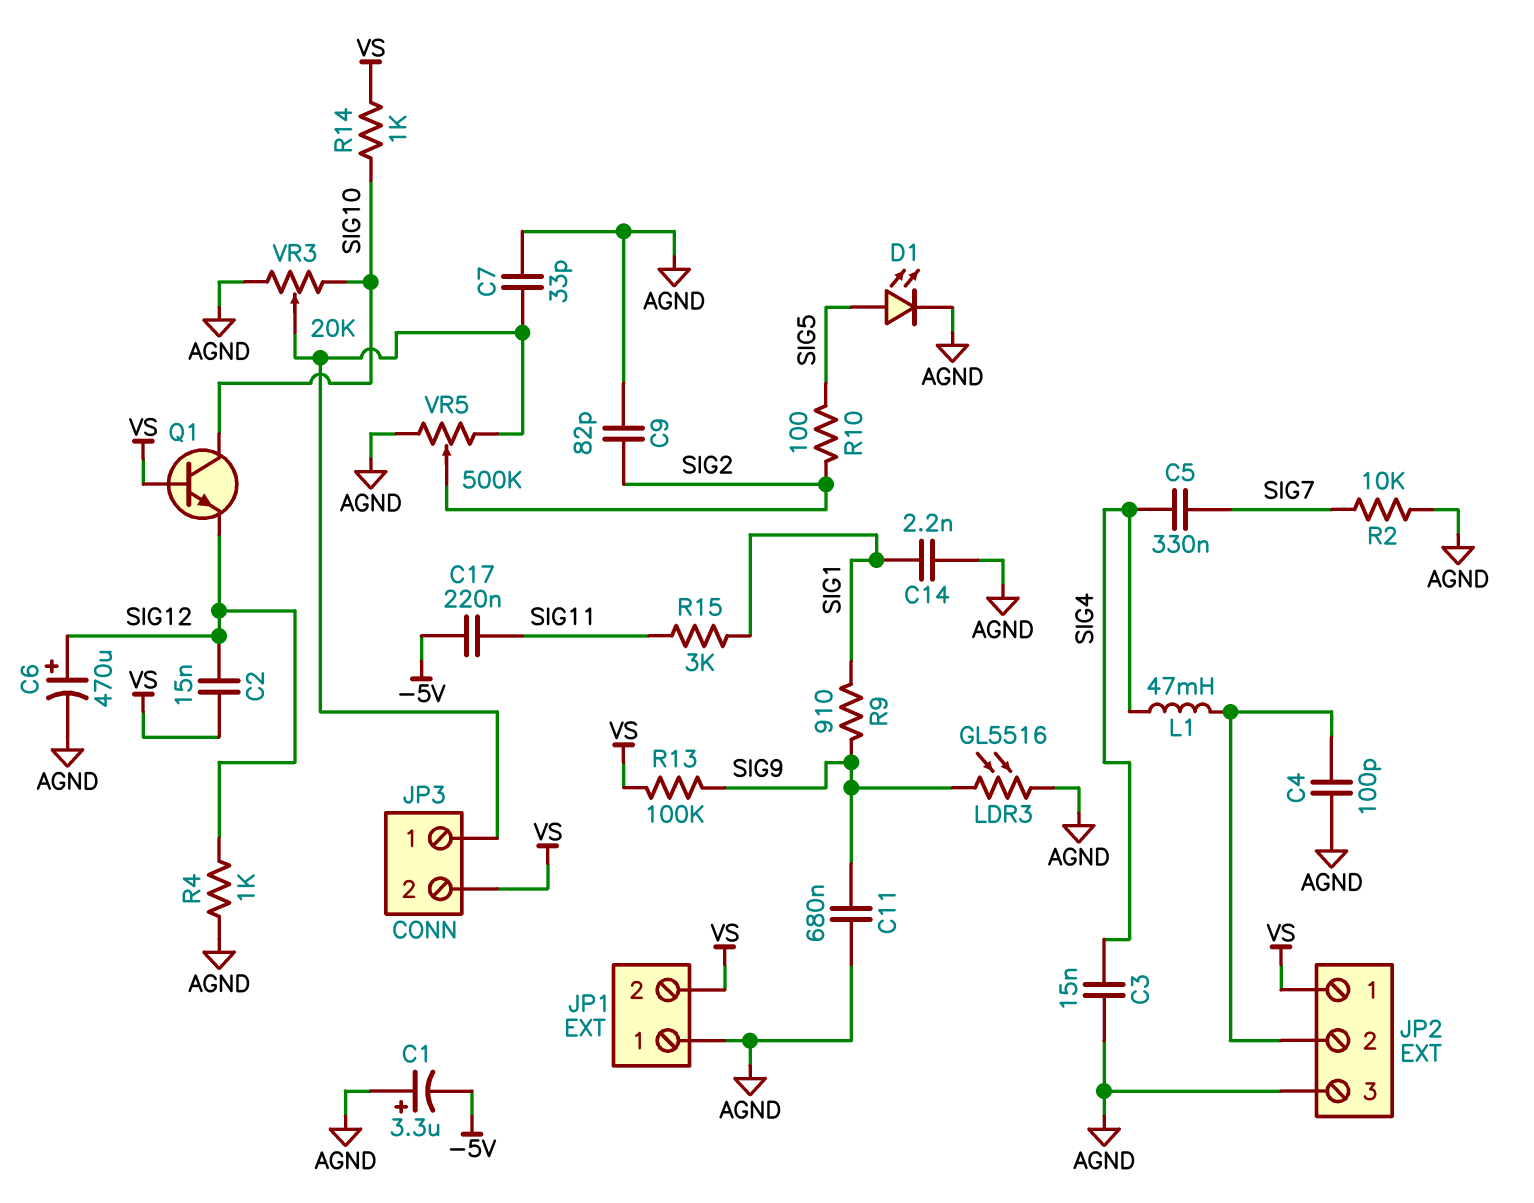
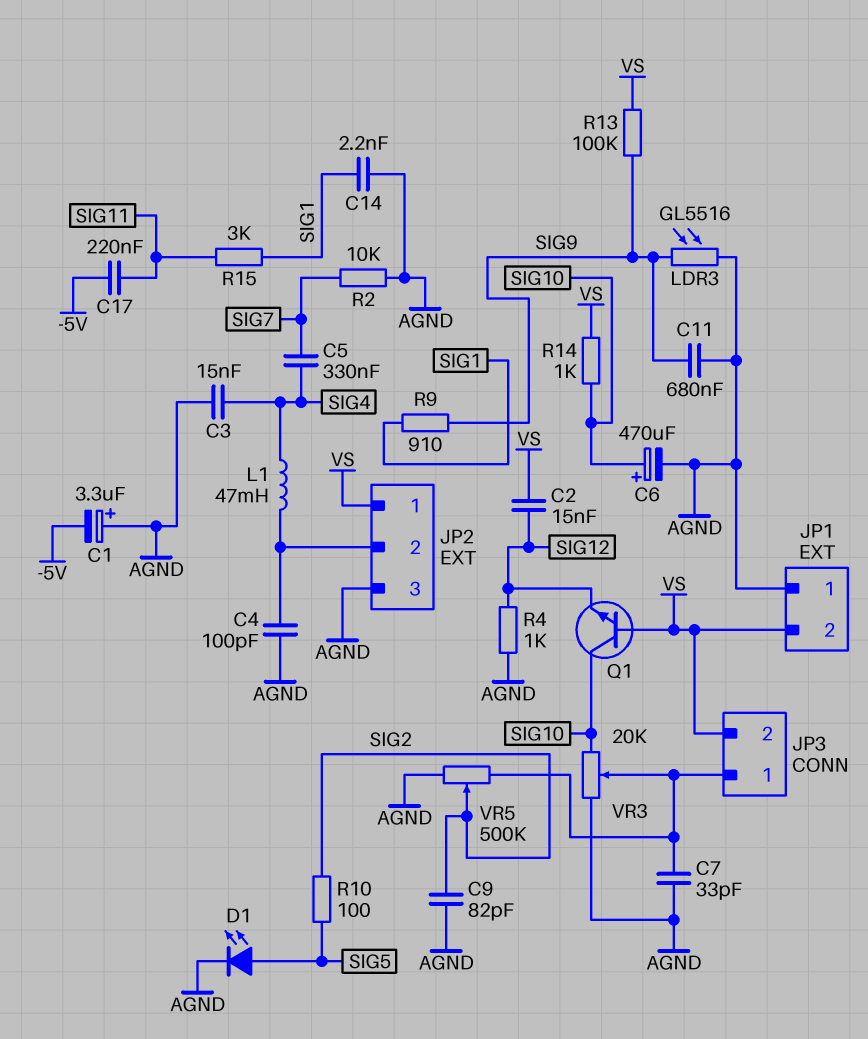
C6: 470uF (plus SIG12, minus AGND) -> 470uF (plus SIG10, minus AGND)

